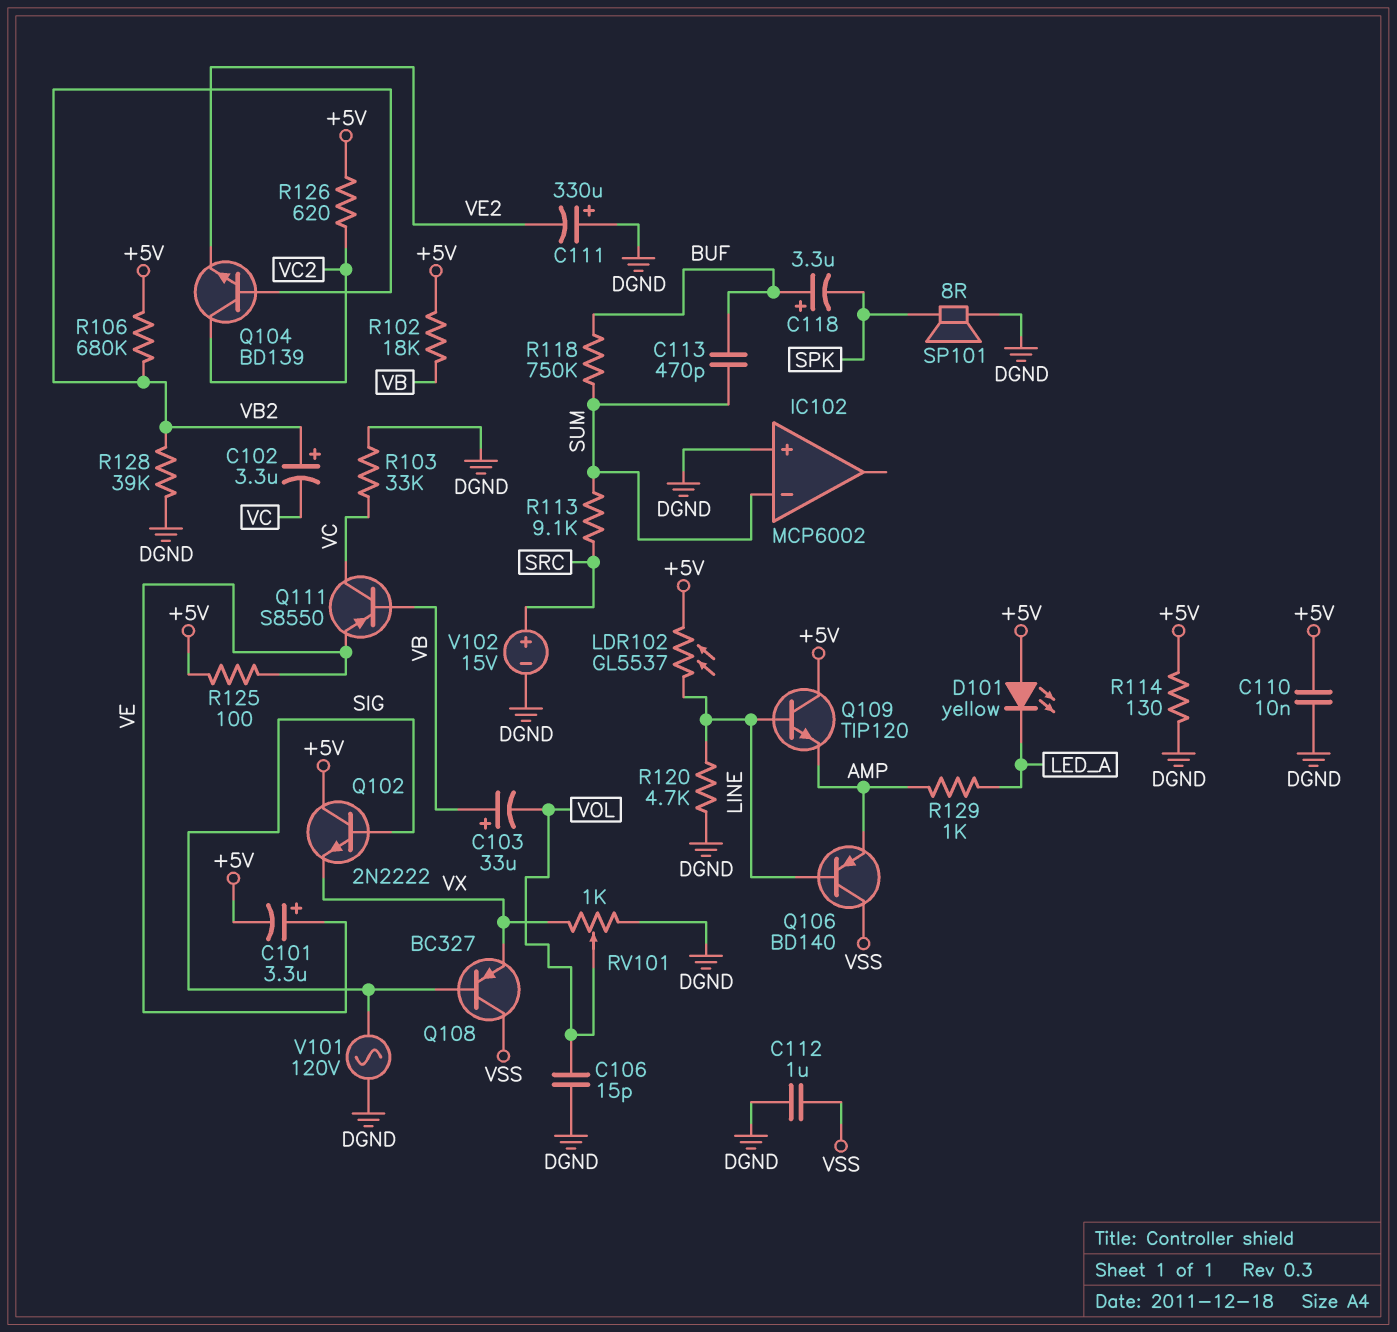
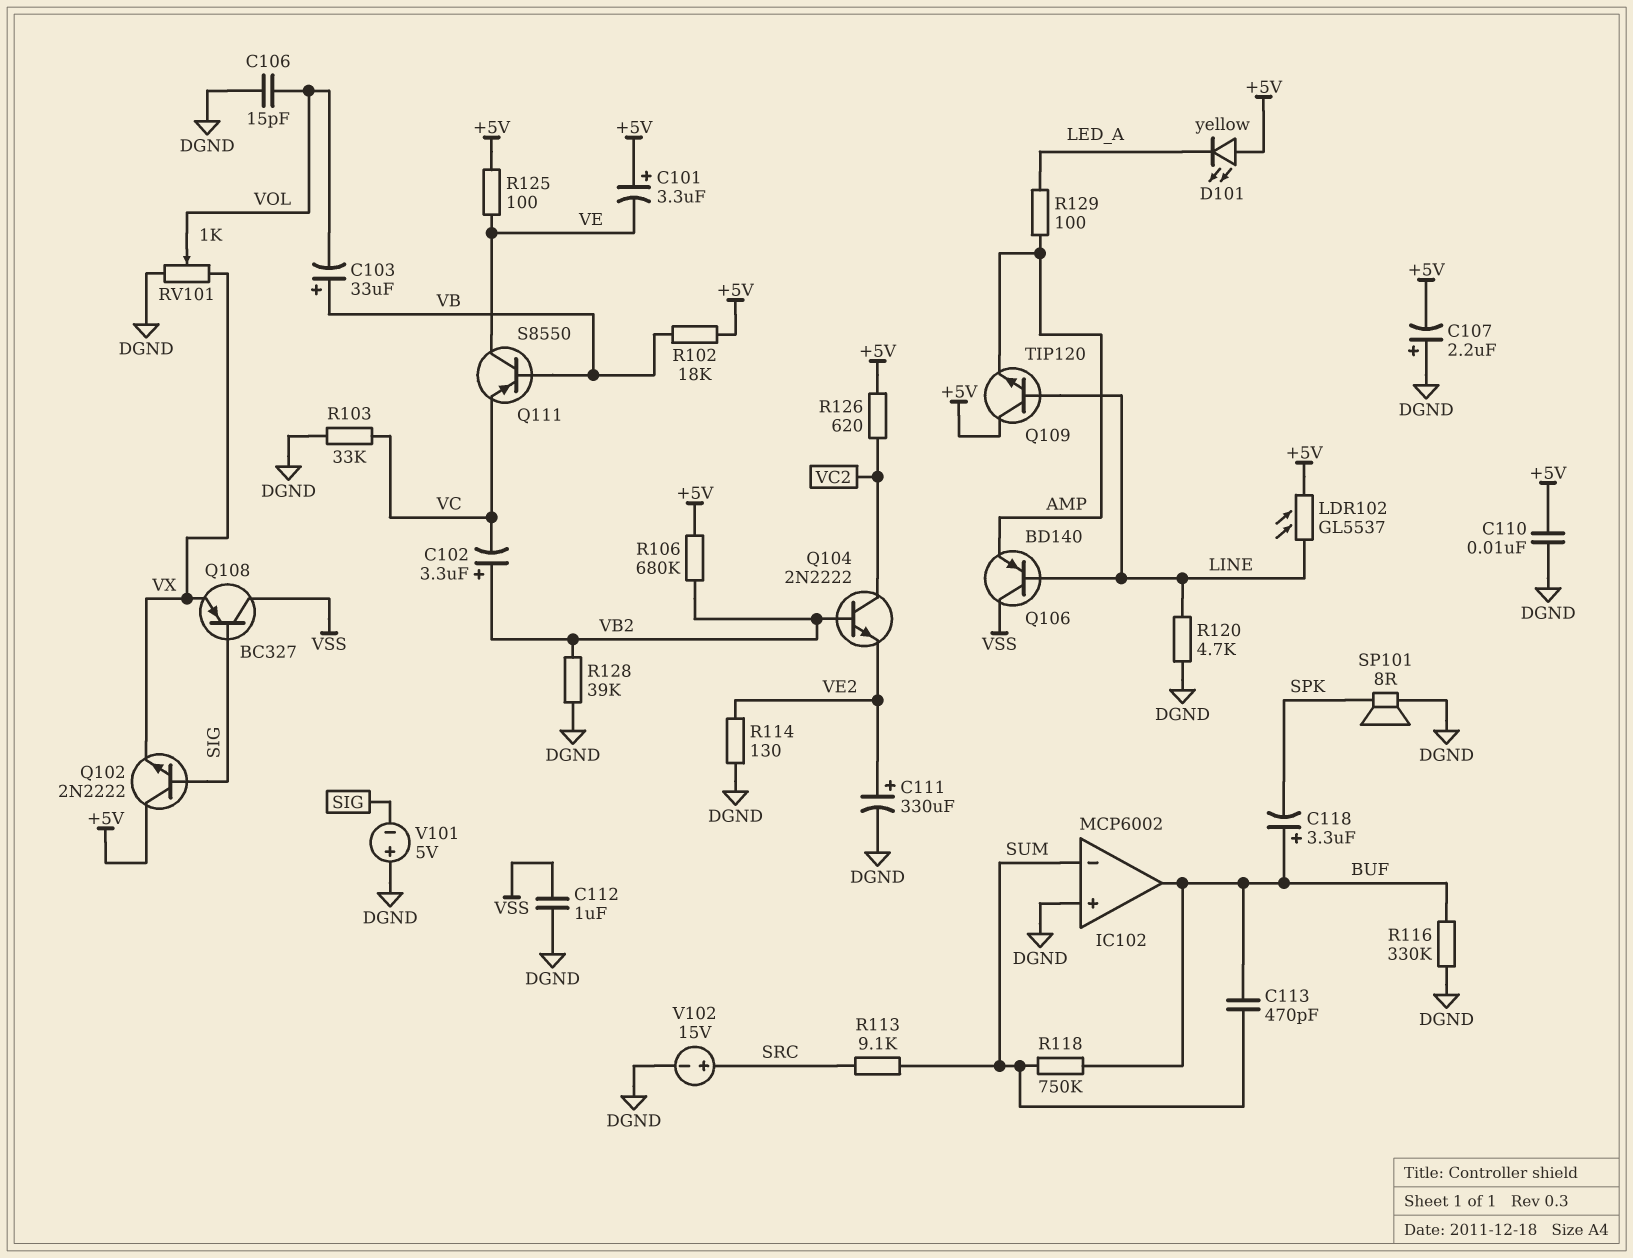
C101: 3.3uF (plus VE, minus +5V) -> 3.3uF (plus +5V, minus VE)
C107: none -> 2.2uF (plus DGND, minus +5V)
C111: 330uF (plus DGND, minus VE2) -> 330uF (plus VE2, minus DGND)
IC102 pin out: none -> BUF
Q104: NPN BD139 (B VB2, C VC2, E VE2) -> NPN 2N2222 (B VB2, C VC2, E VE2)
Q111: PNP S8550 (B VB, C VC, E VE) -> PNP S8550 (B VB, C VE, E VC)
R114: 130 (+5V, DGND) -> 130 (DGND, VE2)
R116: none -> 330k (BUF, DGND)
R129: 1k (AMP, LED_A) -> 100 (AMP, LED_A)
V101: AC 120V (DGND, SIG) -> 5V (plus DGND, minus SIG)

